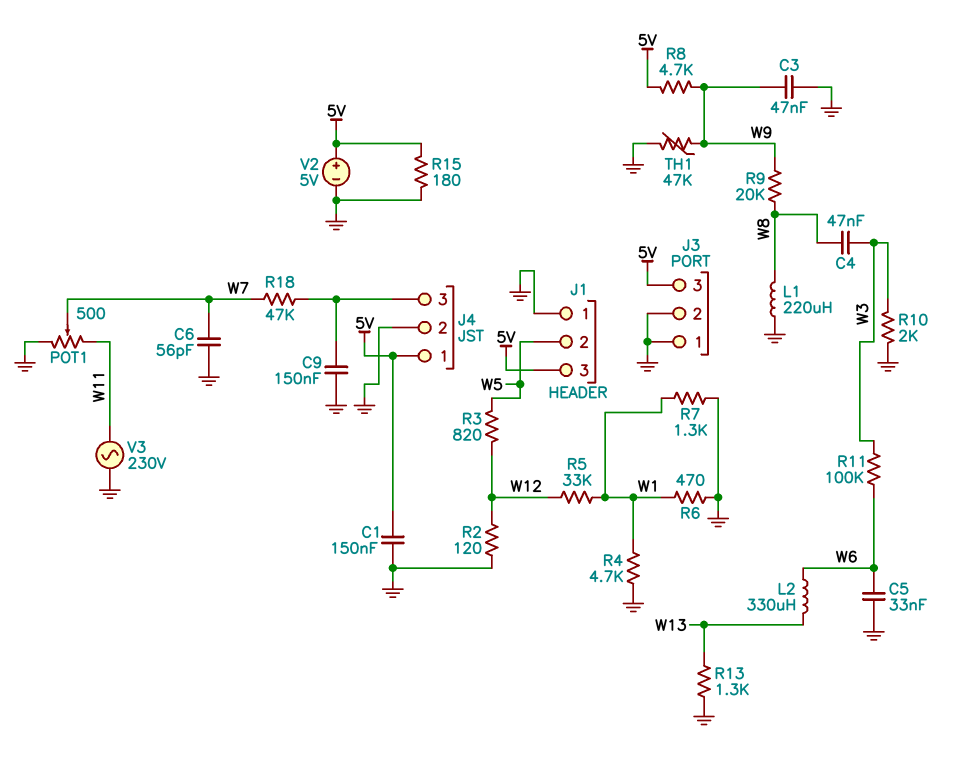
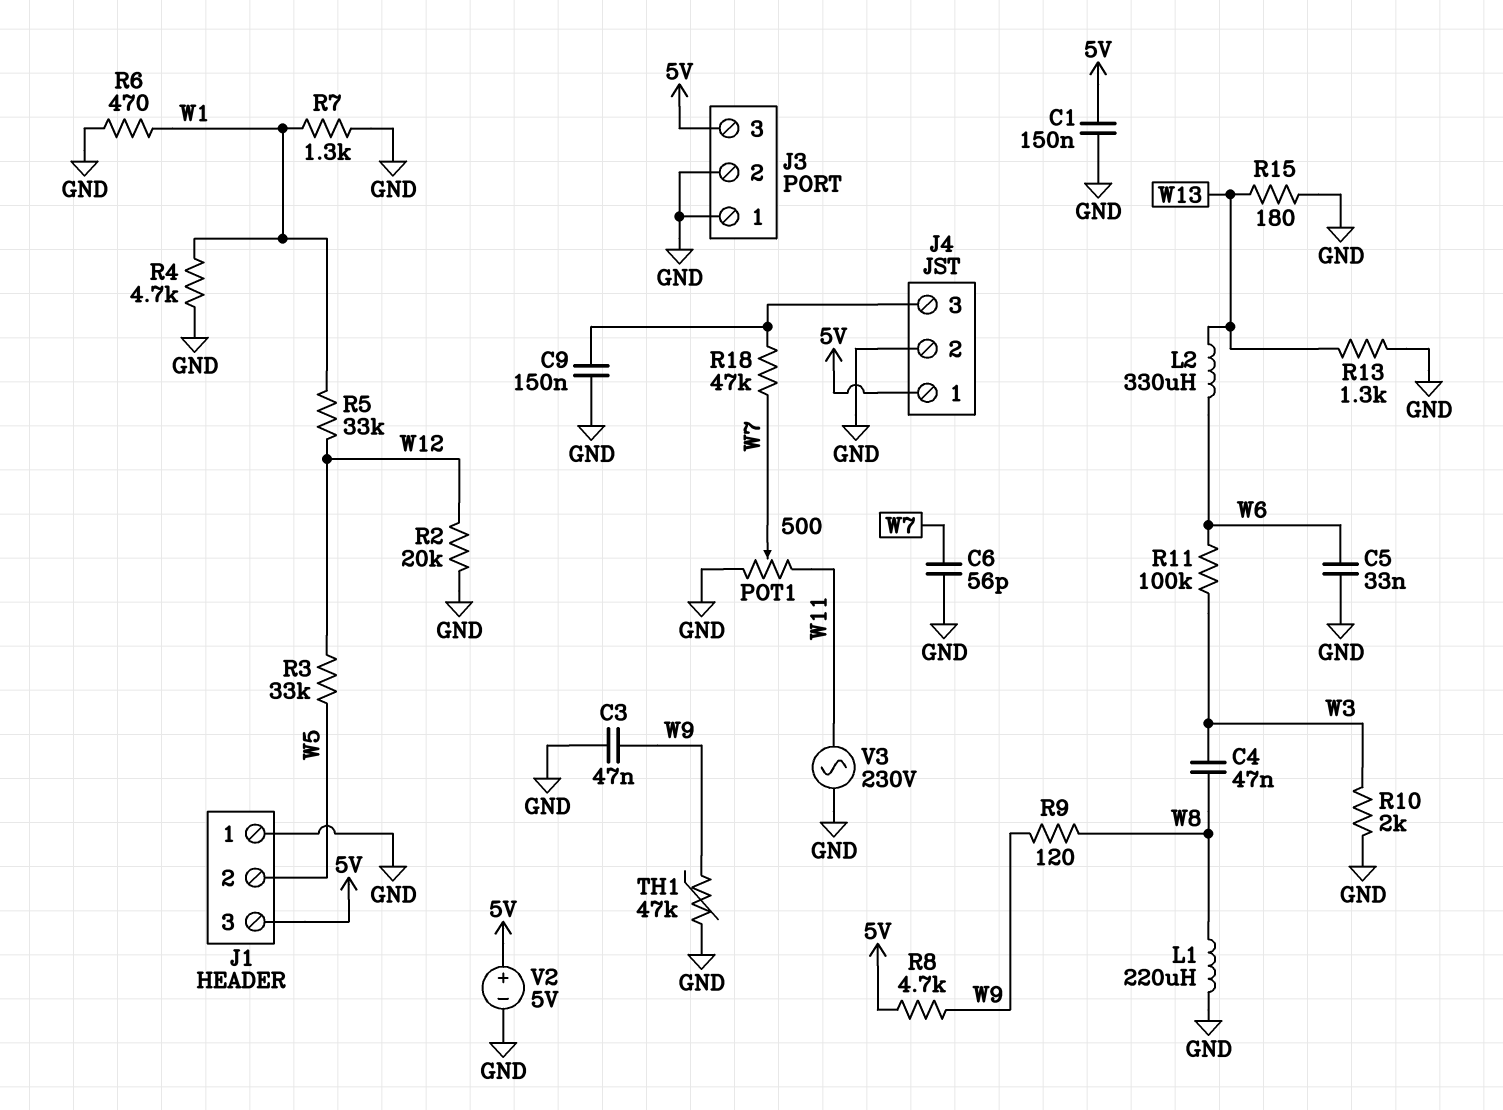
R2: 120 (GND, W12) -> 20k (GND, W12)
R3: 820 (W5, W12) -> 33k (W5, W12)
R9: 20k (W8, W9) -> 120 (W8, W9)
R15: 180 (5V, GND) -> 180 (GND, W13)

